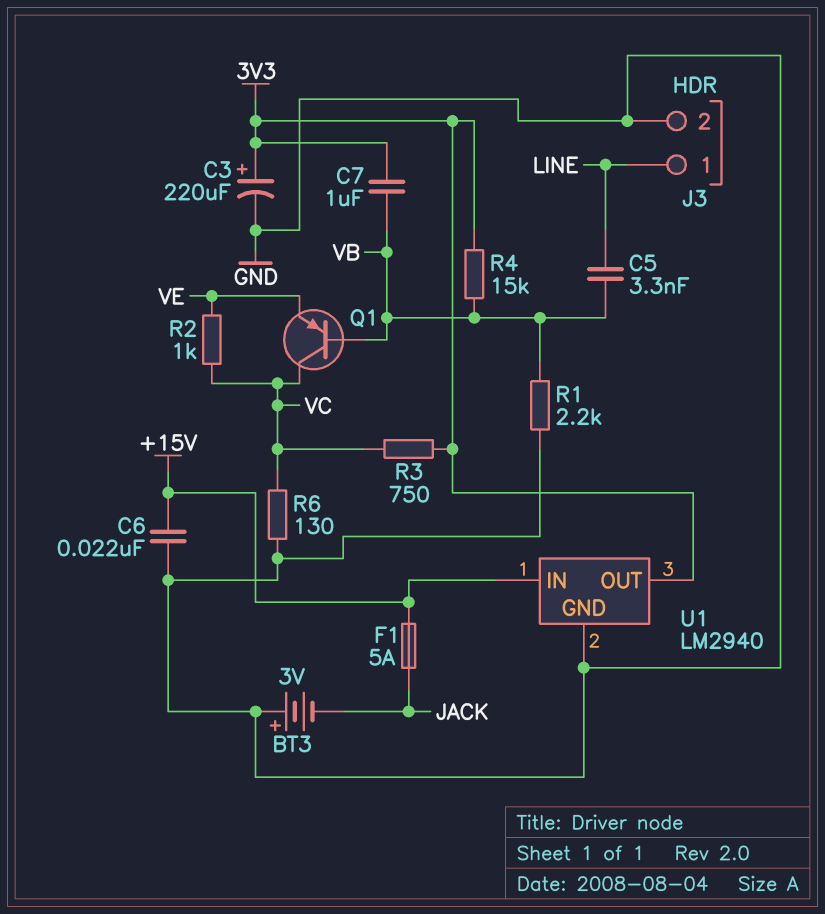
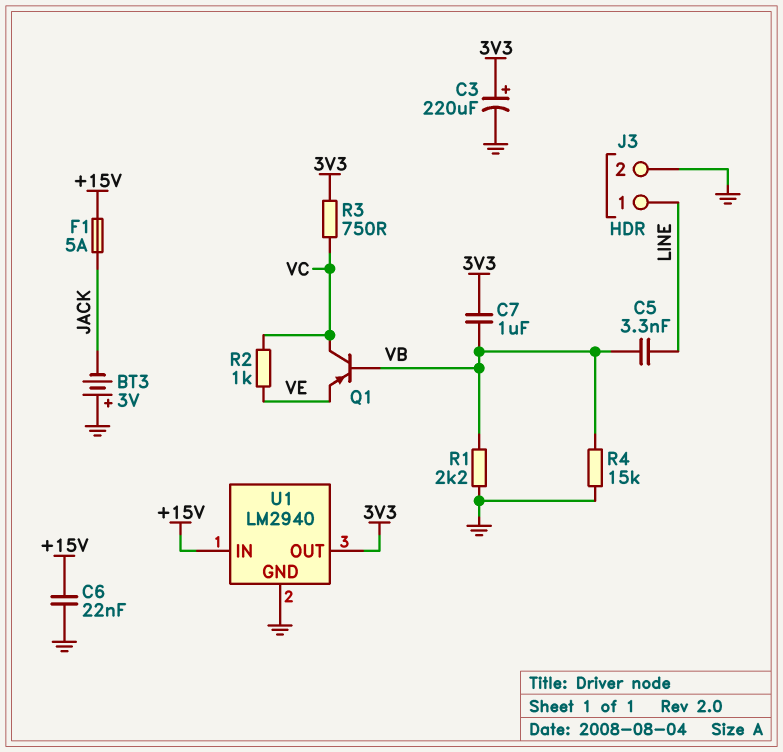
R4: 15k (3V3, VB) -> 15k (GND, VB)
R6: 130 (GND, VC) -> none

